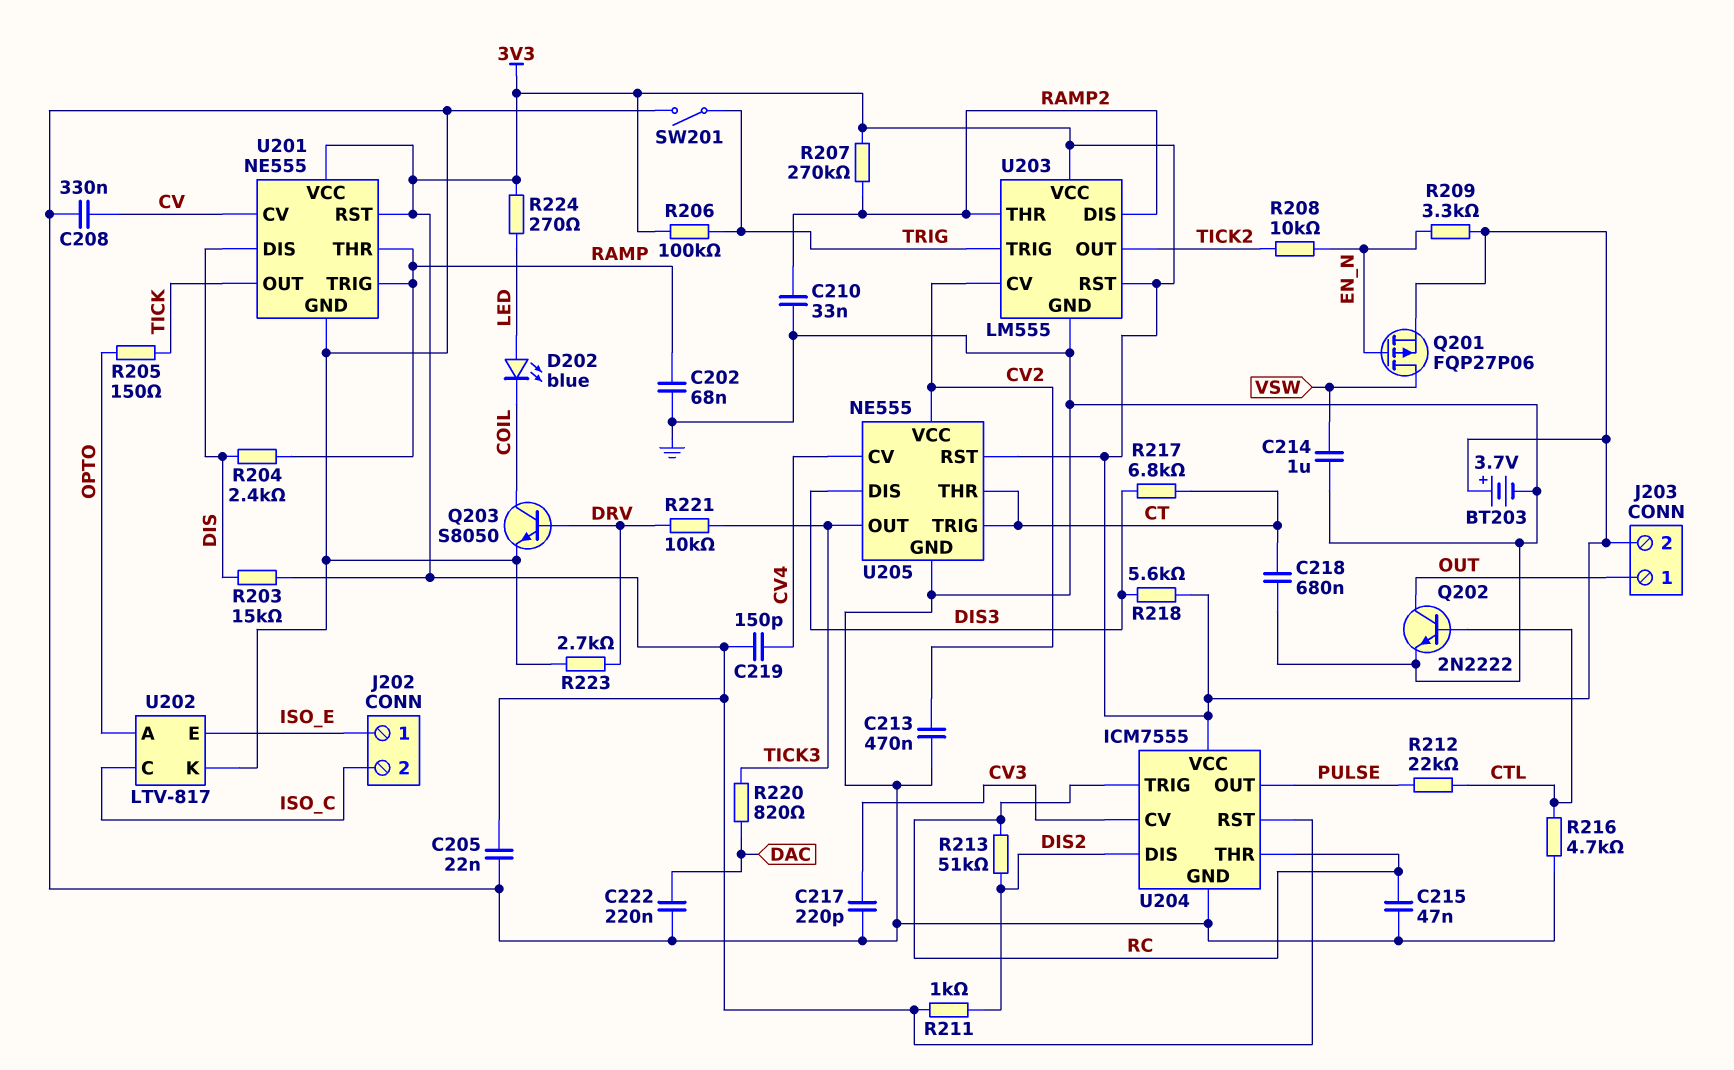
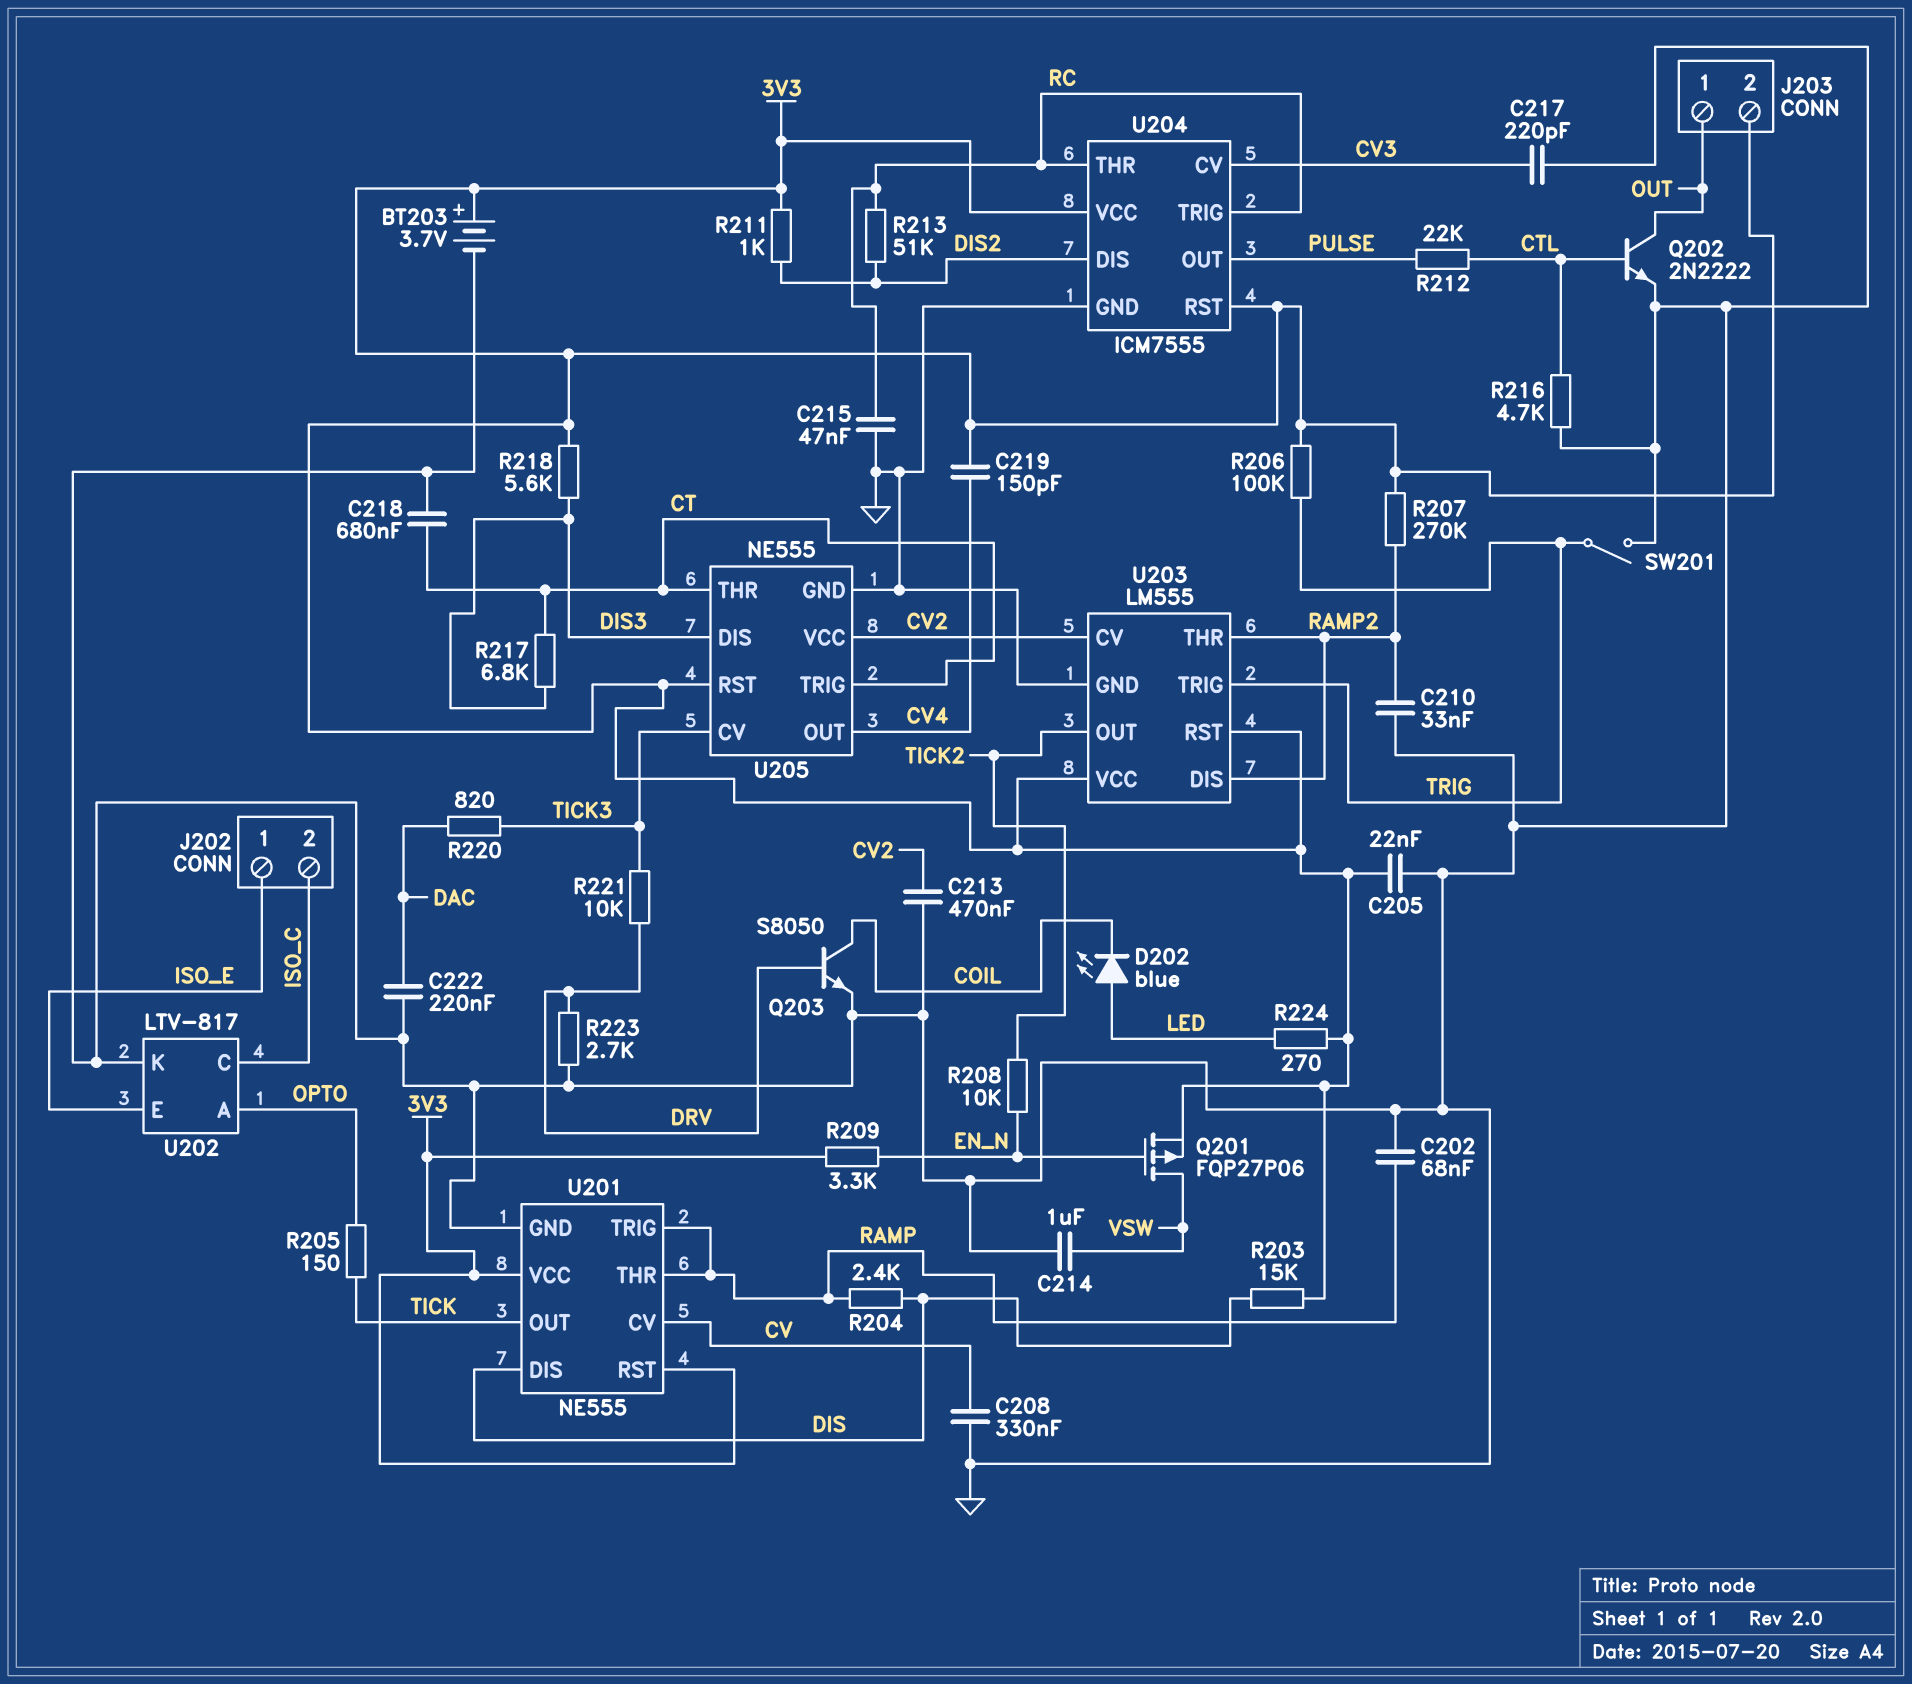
U205 pin CV: CV4 -> TICK3
U205 pin OUT: TICK3 -> CV4

